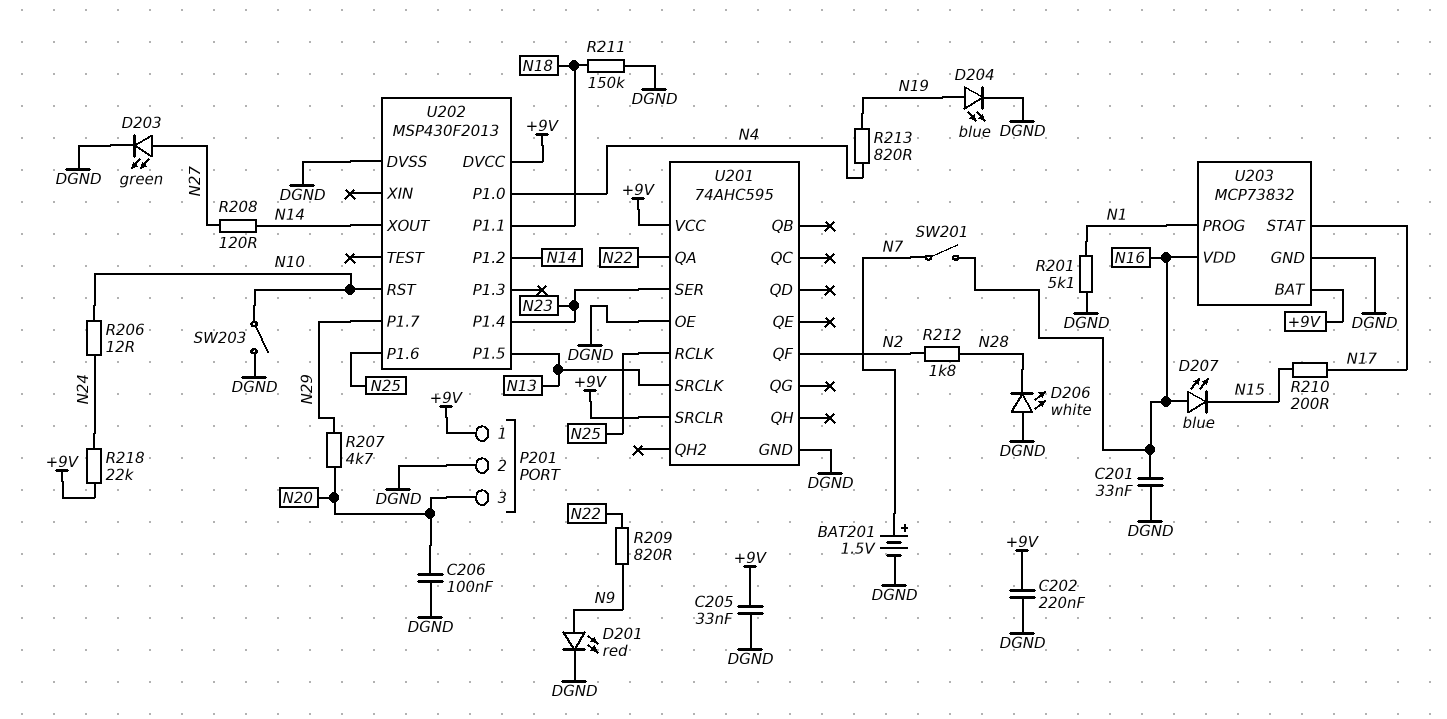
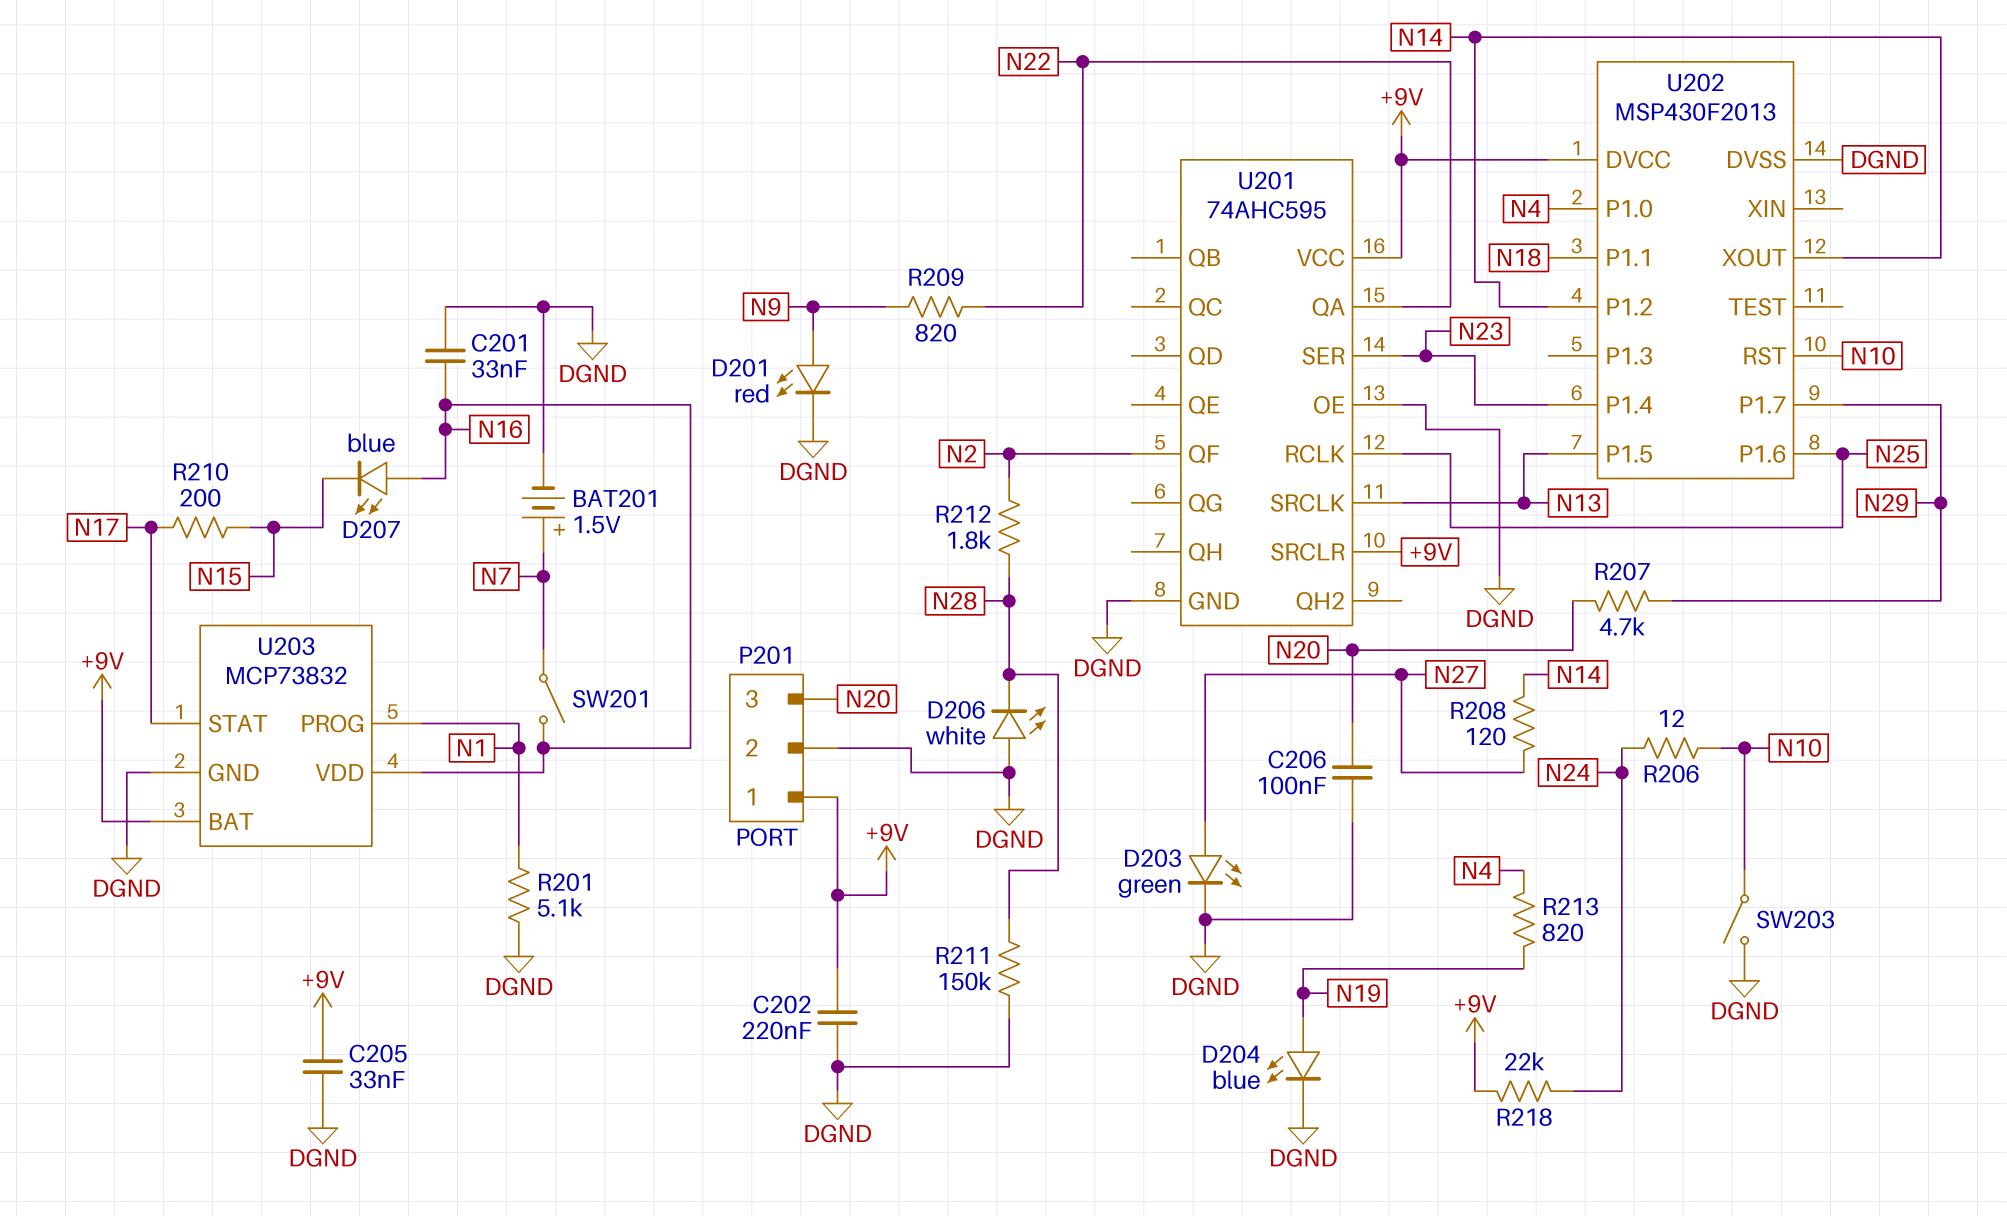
R211: 150k (DGND, N18) -> 150k (DGND, N28)

